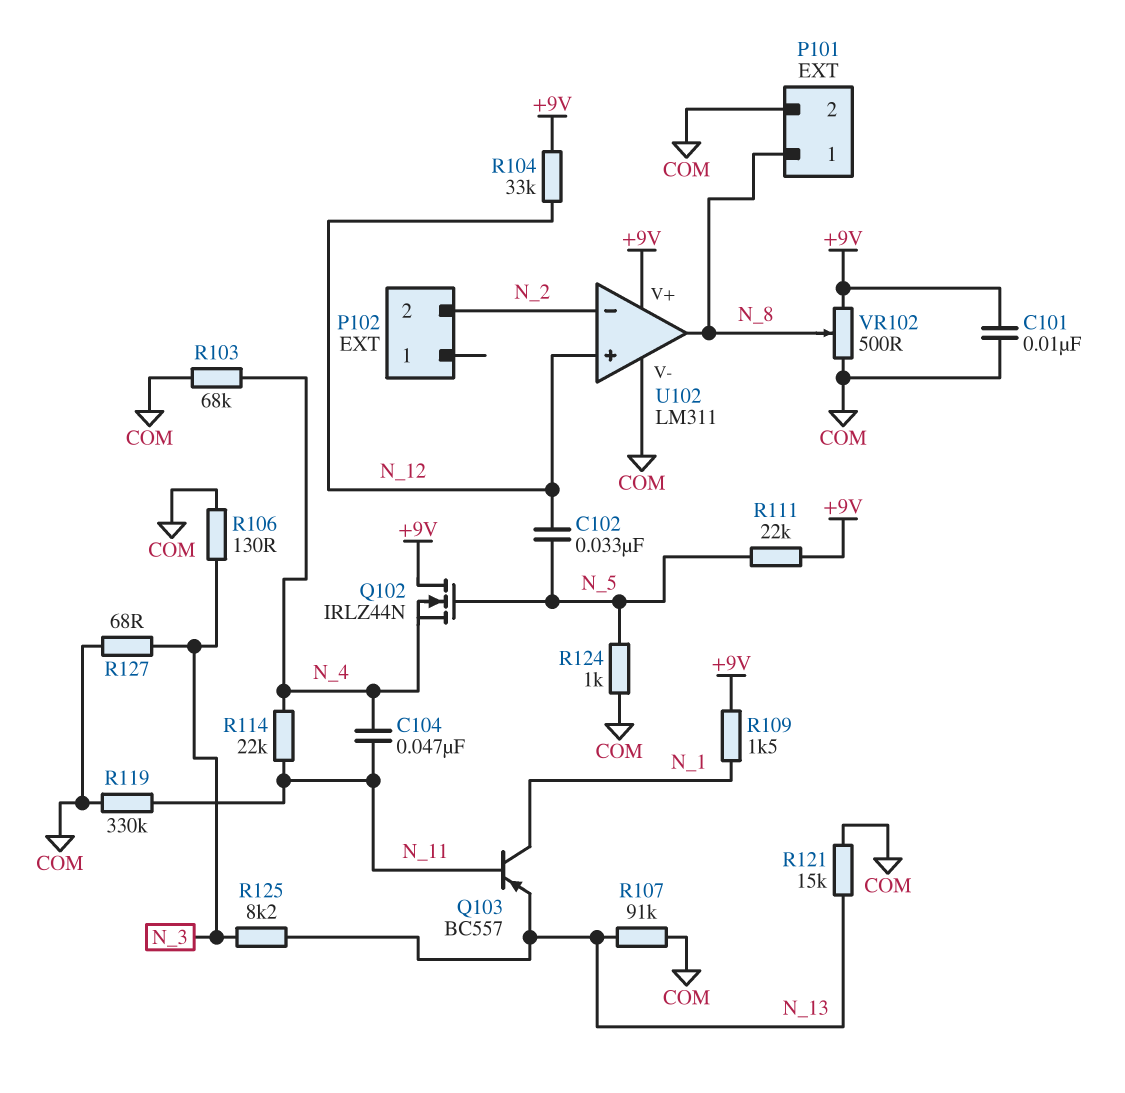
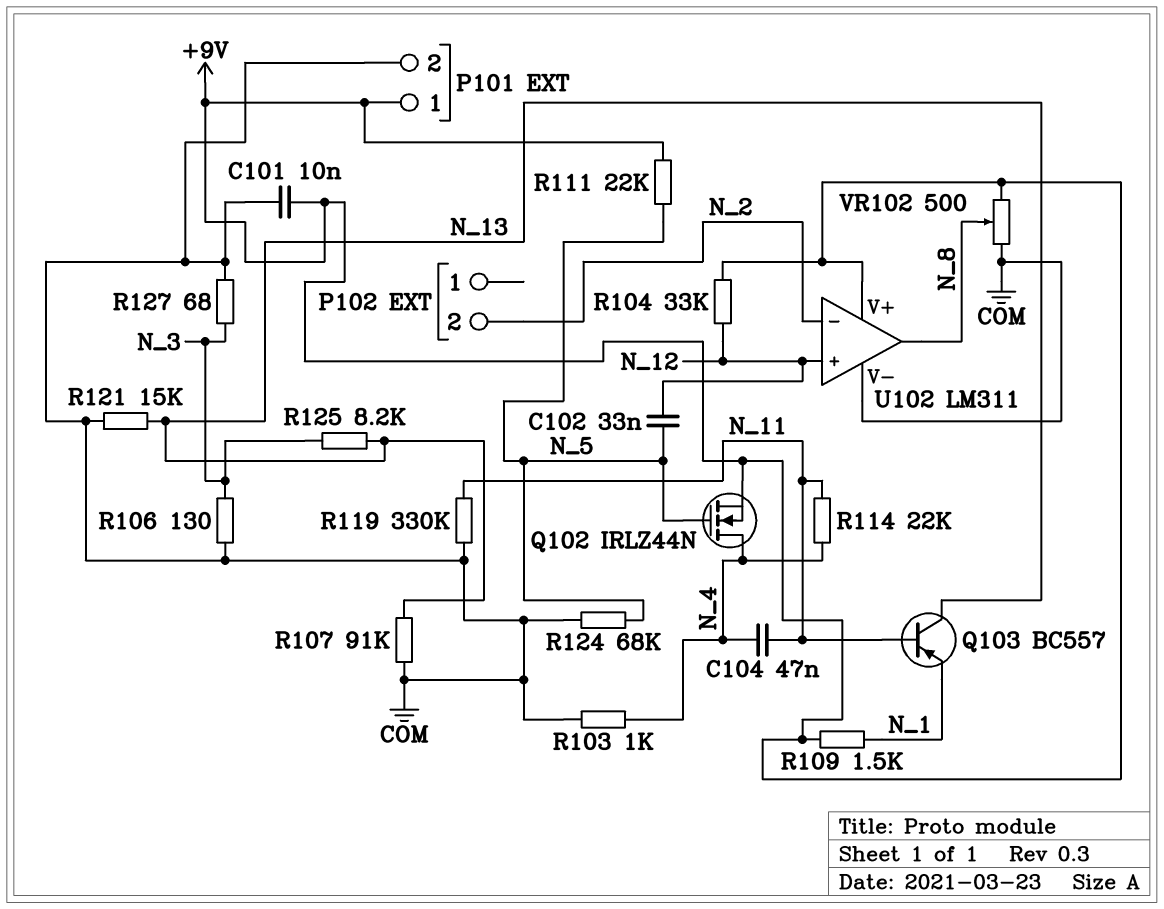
P101 pin 1: N_8 -> +9V
Q102: NMOS IRLZ44N (G N_5, D +9V, S N_4) -> NMOS IRLZ44N (G N_5, D N_4, S +9V)
Q103: PNP BC557 (B N_11, C N_1, E N_13) -> PNP BC557 (B N_11, C N_13, E N_1)
R103: 68k (COM, N_4) -> 1k (COM, N_4)
R124: 1k (COM, N_5) -> 68k (COM, N_5)

